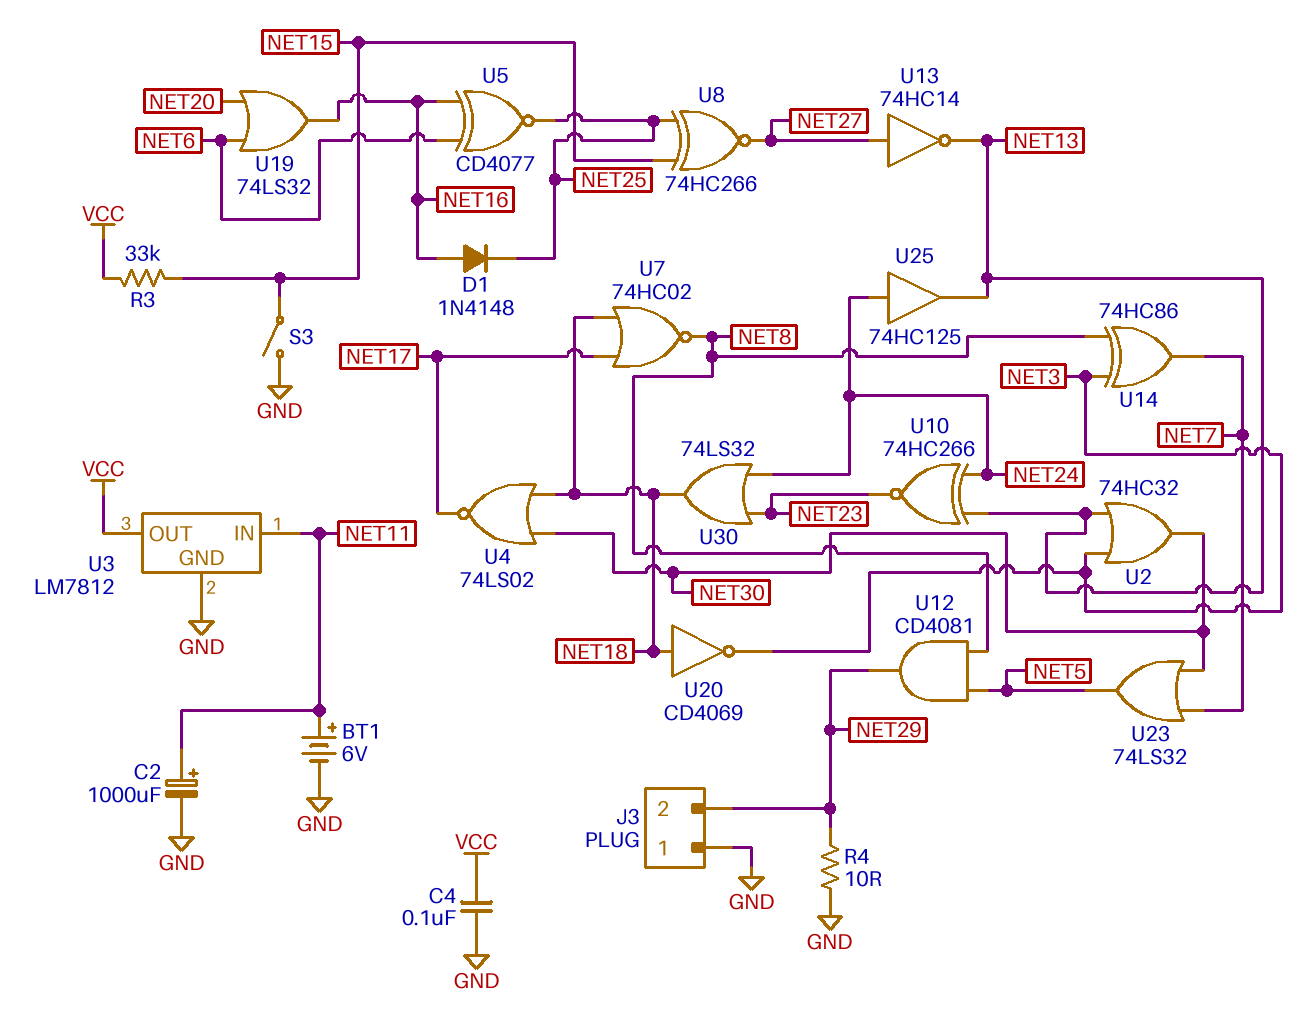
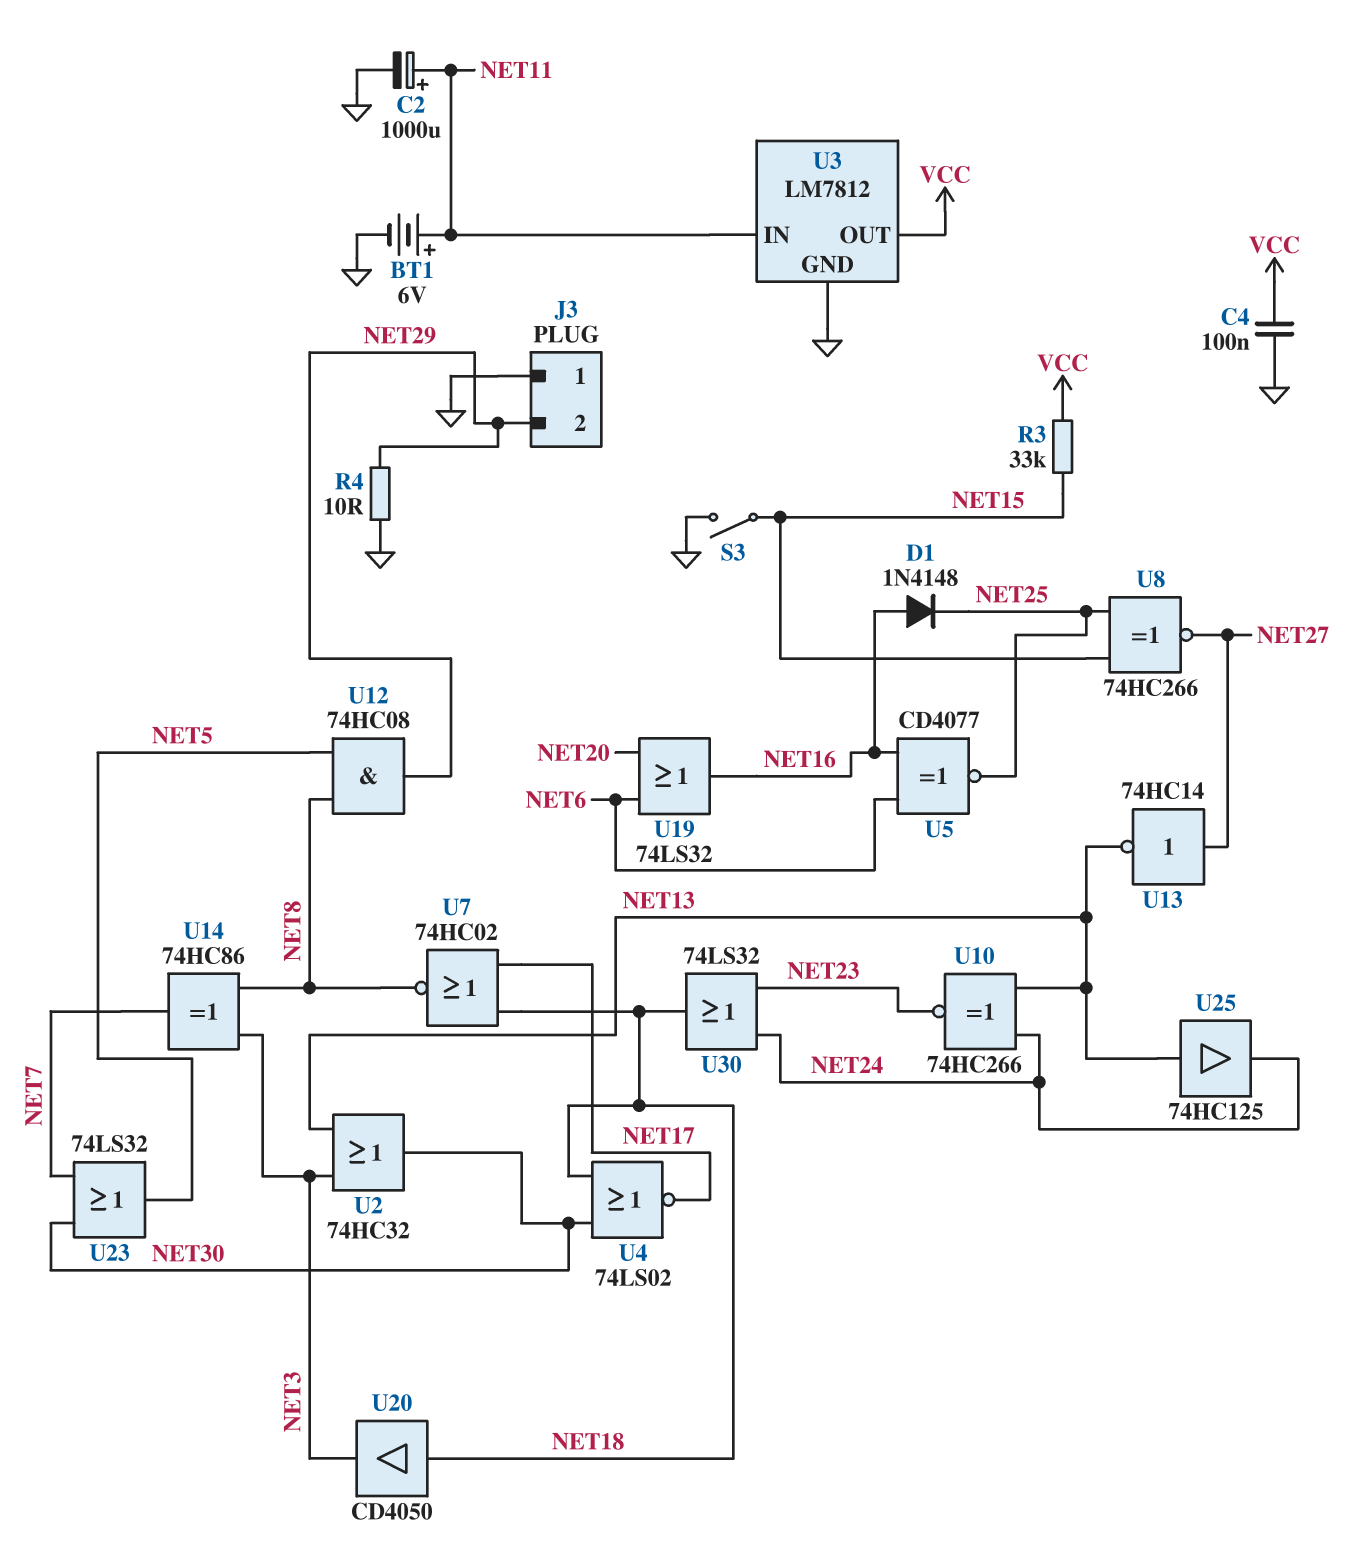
U12: AND CD4081 (in NET5, in NET8, out NET29) -> AND 74HC08 (in NET5, in NET8, out NET29)
U20: NOT CD4069 (in NET18, out NET3) -> buffer CD4050 (in NET18, out NET3)
U25: buffer 74HC125 (in NET24, out NET13) -> buffer 74HC125 (in NET13, out NET24)

